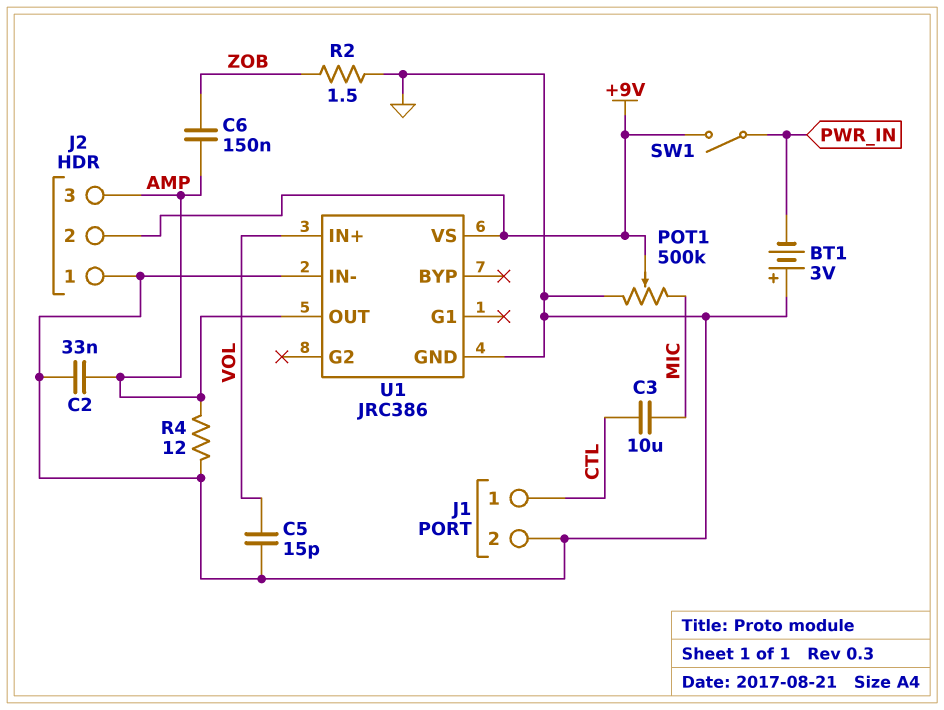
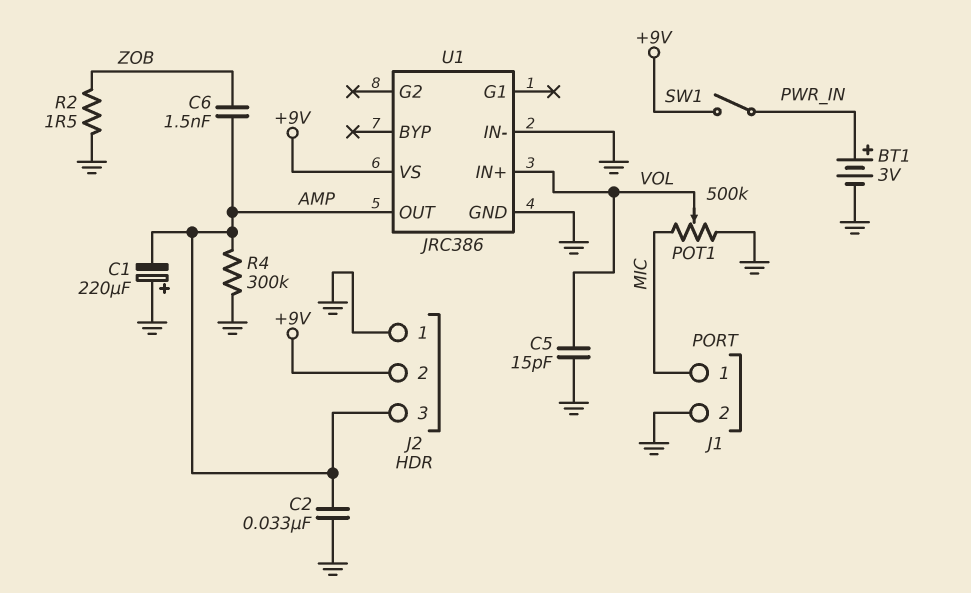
BT1: 3V (plus GND, minus PWR_IN) -> 3V (plus PWR_IN, minus GND)
C1: none -> 220uF (plus GND, minus AMP)
C3: 10uF (CTL, MIC) -> none
C6: 150nF (AMP, ZOB) -> 1.5nF (AMP, ZOB)
J1 pin 1: CTL -> MIC
POT1: 500k (GND, MIC, wiper +9V) -> 500k (GND, MIC, wiper VOL)
R4: 12 (AMP, GND) -> 300k (AMP, GND)

